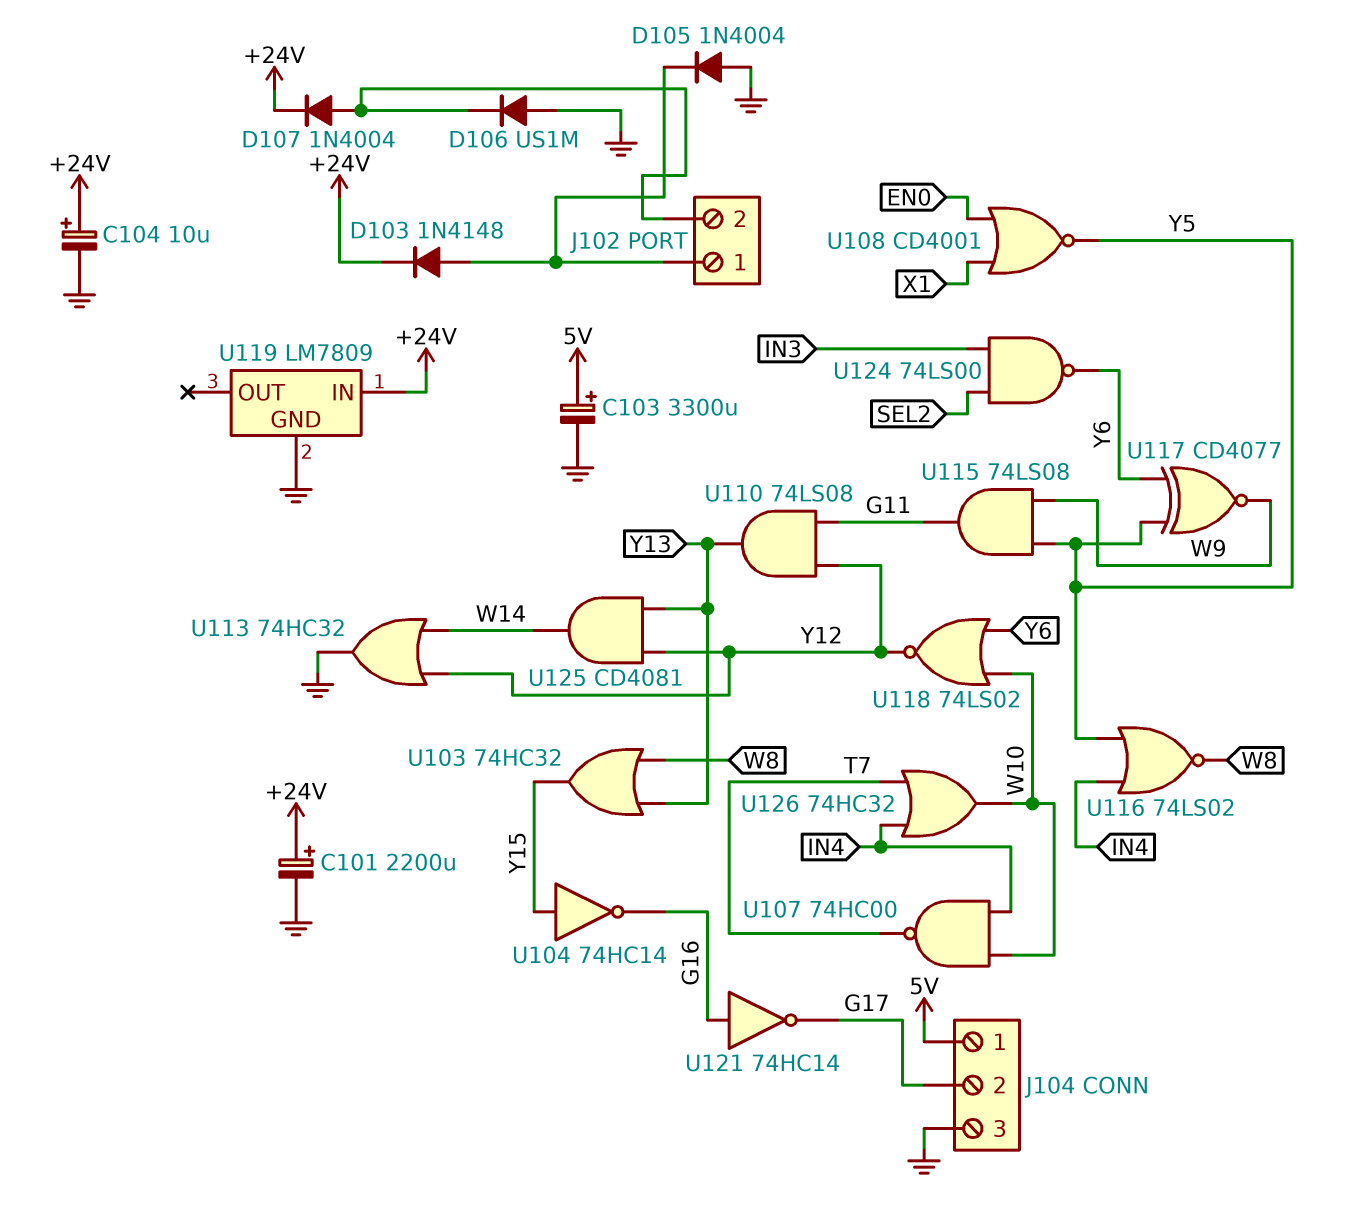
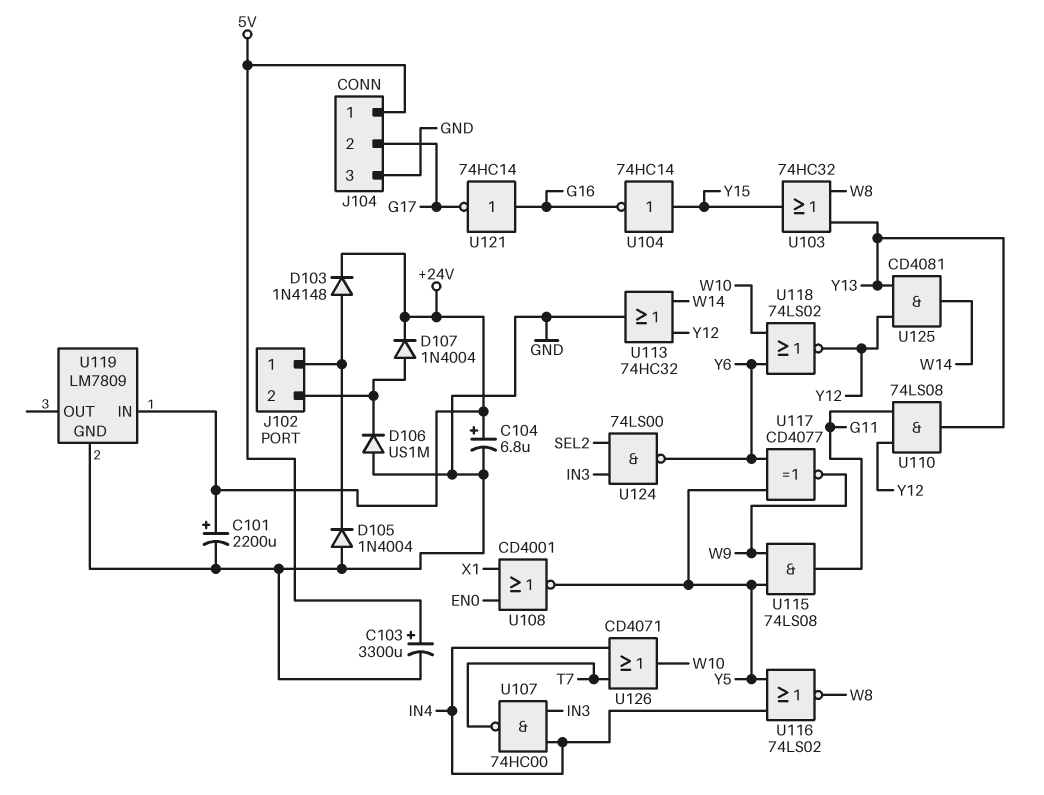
C104: 10uF (plus +24V, minus GND) -> 6.8uF (plus +24V, minus GND)
U107: NAND 74HC00 (in IN4, in W10, out T7) -> NAND 74HC00 (in IN3, in IN4, out T7)
U126: OR 74HC32 (in IN4, in T7, out W10) -> OR CD4071 (in IN4, in T7, out W10)

